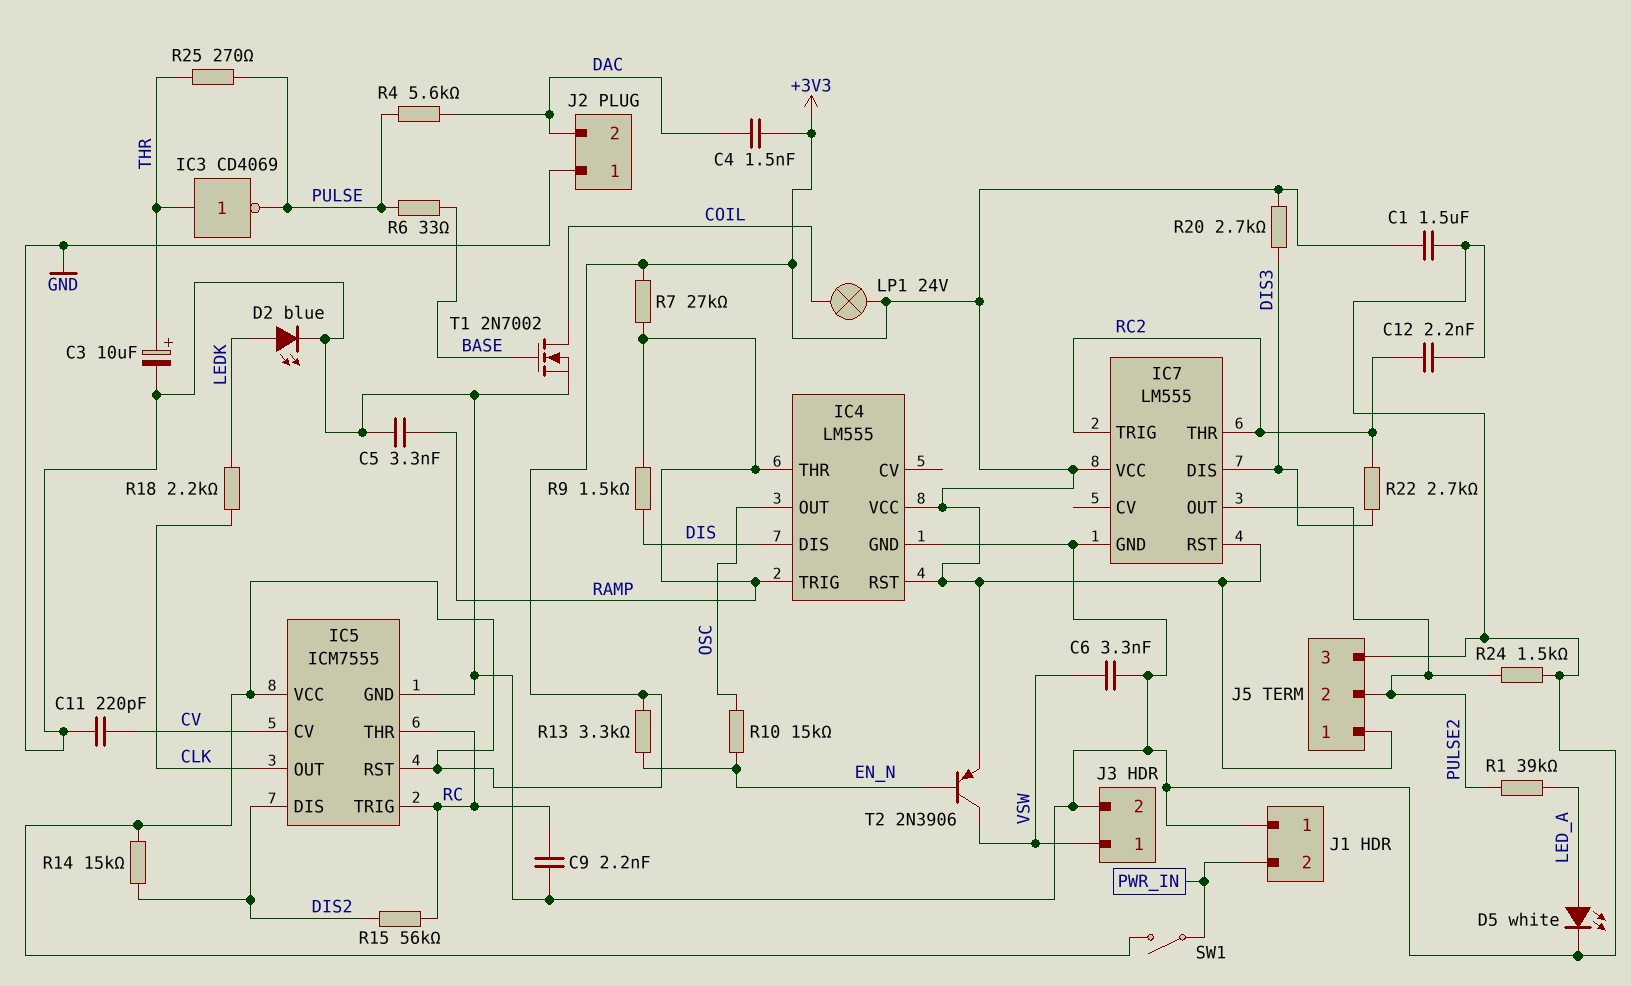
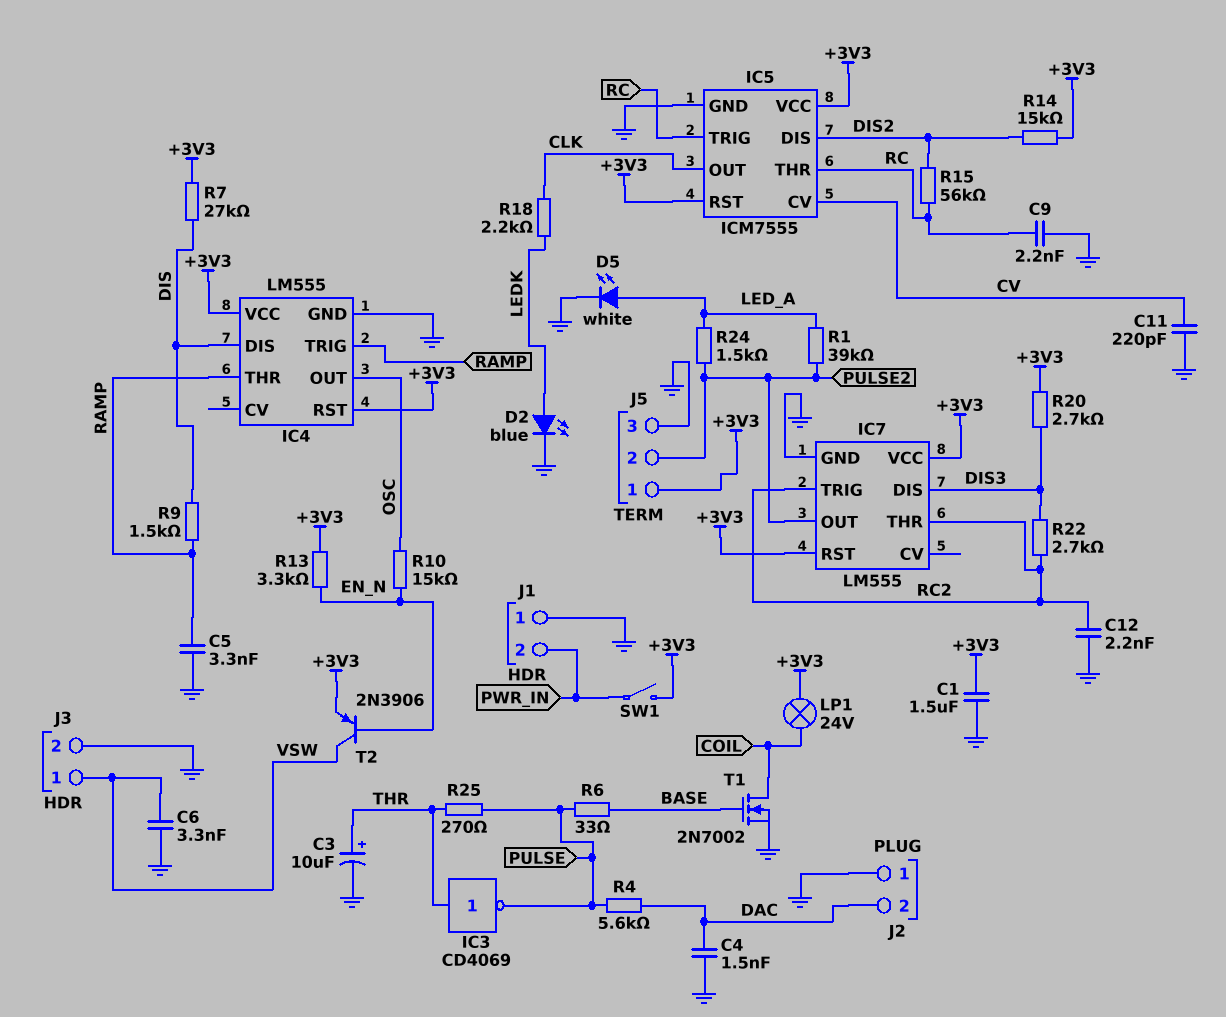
C4: 1.5nF (+3V3, DAC) -> 1.5nF (DAC, GND)
R7: 27k (+3V3, RAMP) -> 27k (+3V3, DIS)
R24: 1.5k (GND, PULSE2) -> 1.5k (LED_A, PULSE2)

